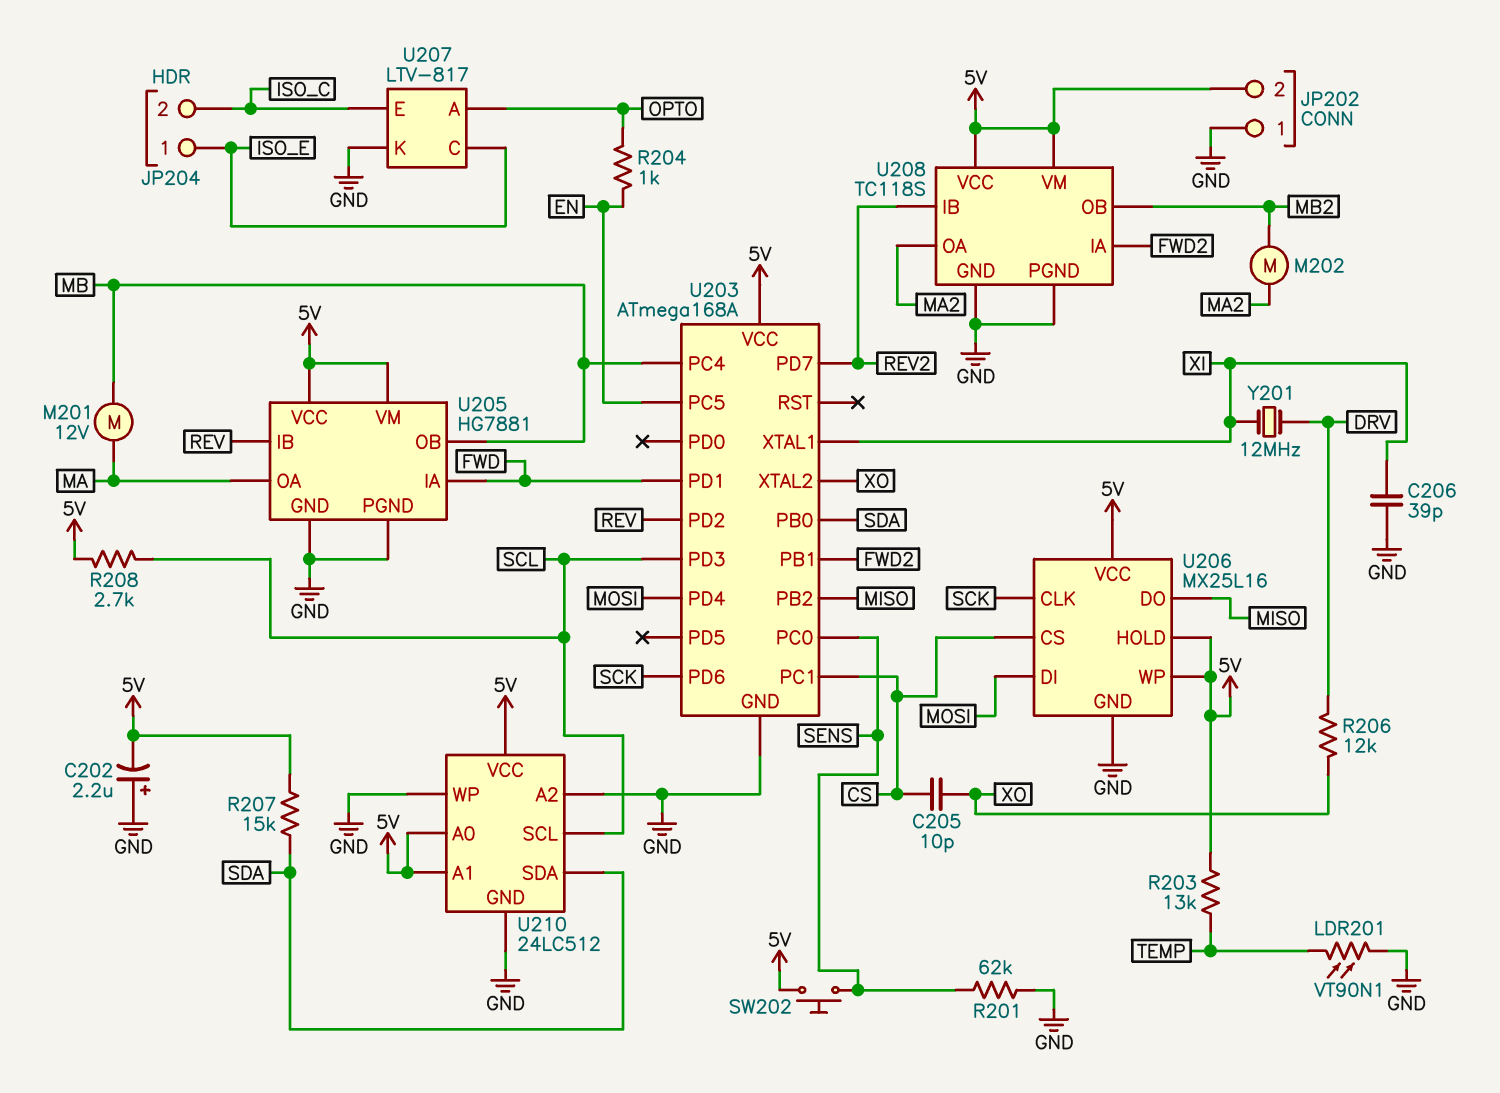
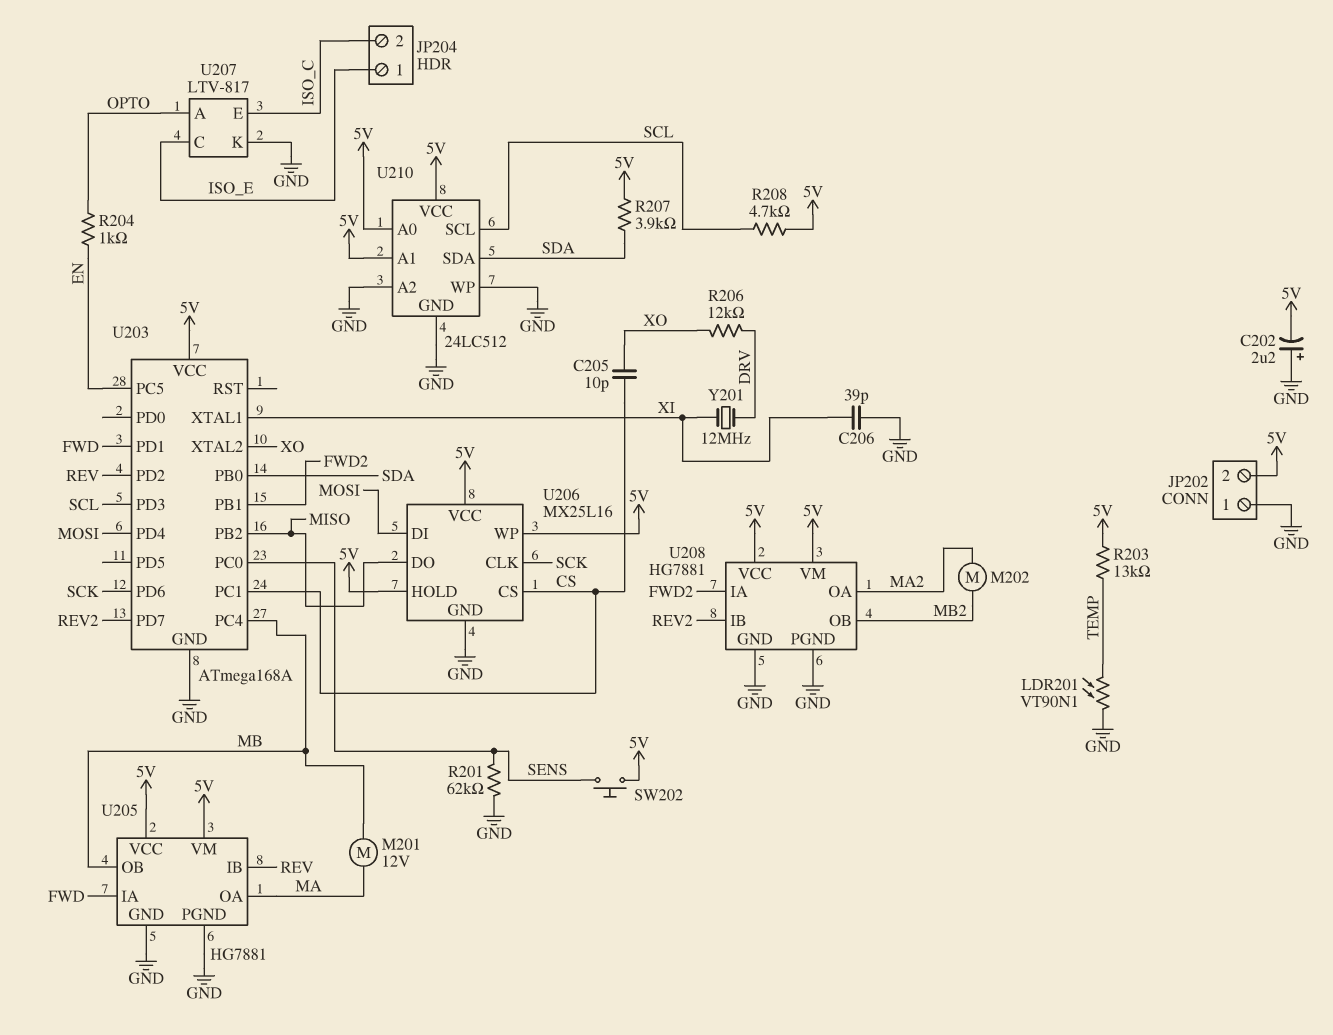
R207: 15k (5V, SDA) -> 3.9k (5V, SDA)
R208: 2.7k (5V, SCL) -> 4.7k (5V, SCL)
U208: TC118S -> HG7881

